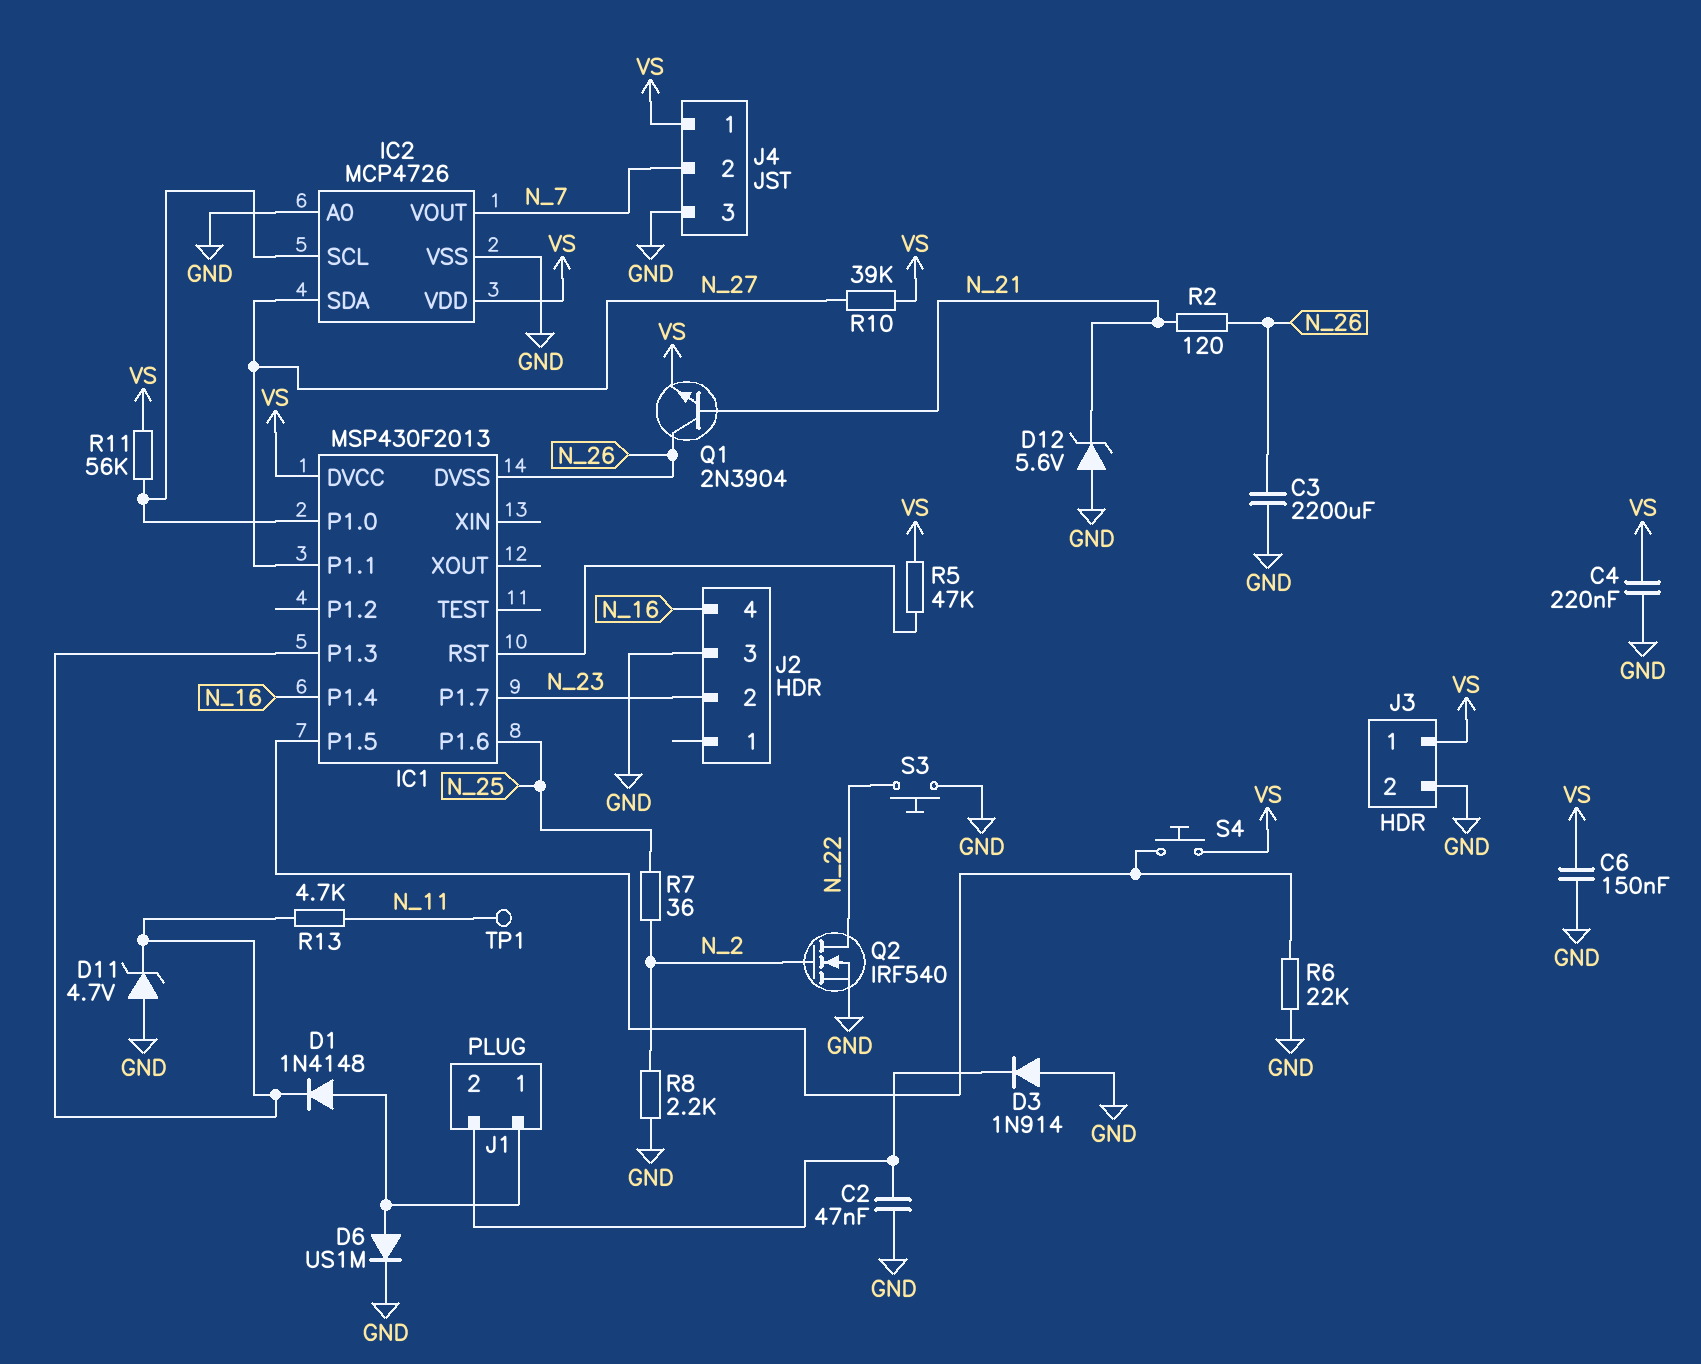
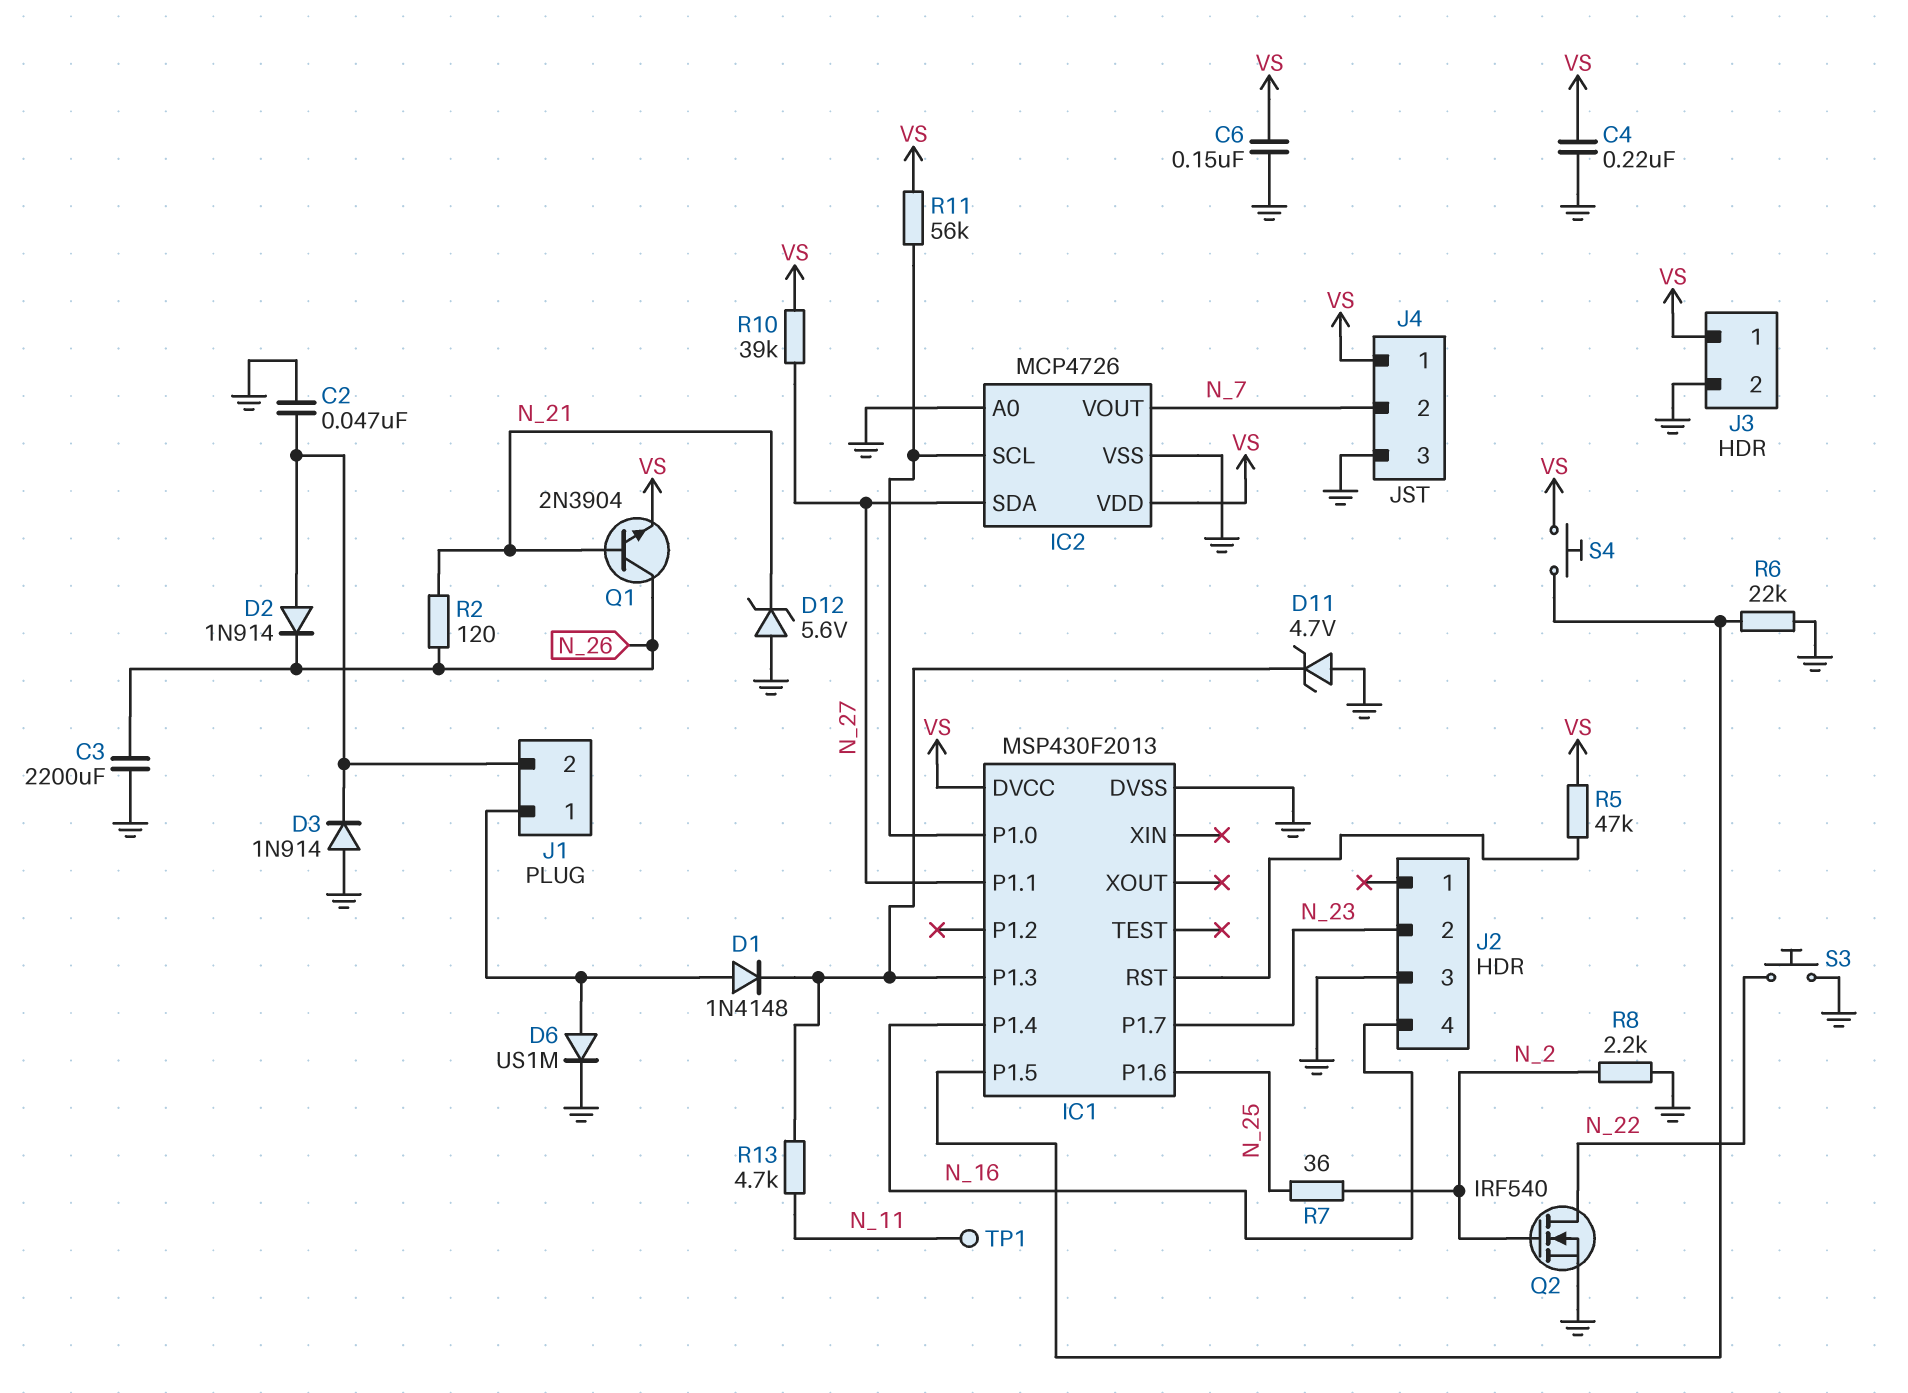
D2: none -> diode 1N914 (A J1/2, K N_26)
IC1 pin DVSS: N_26 -> GND

